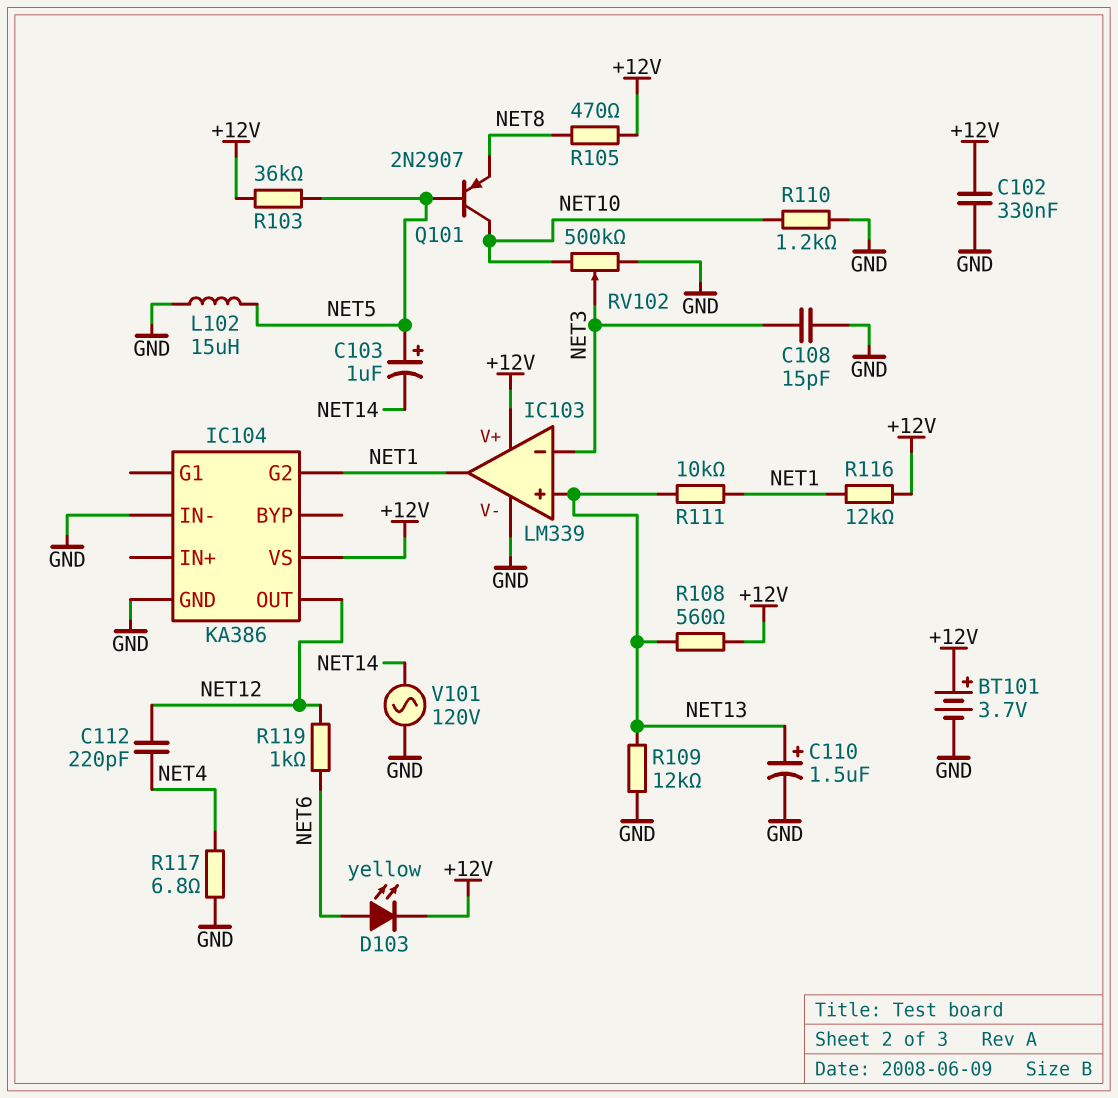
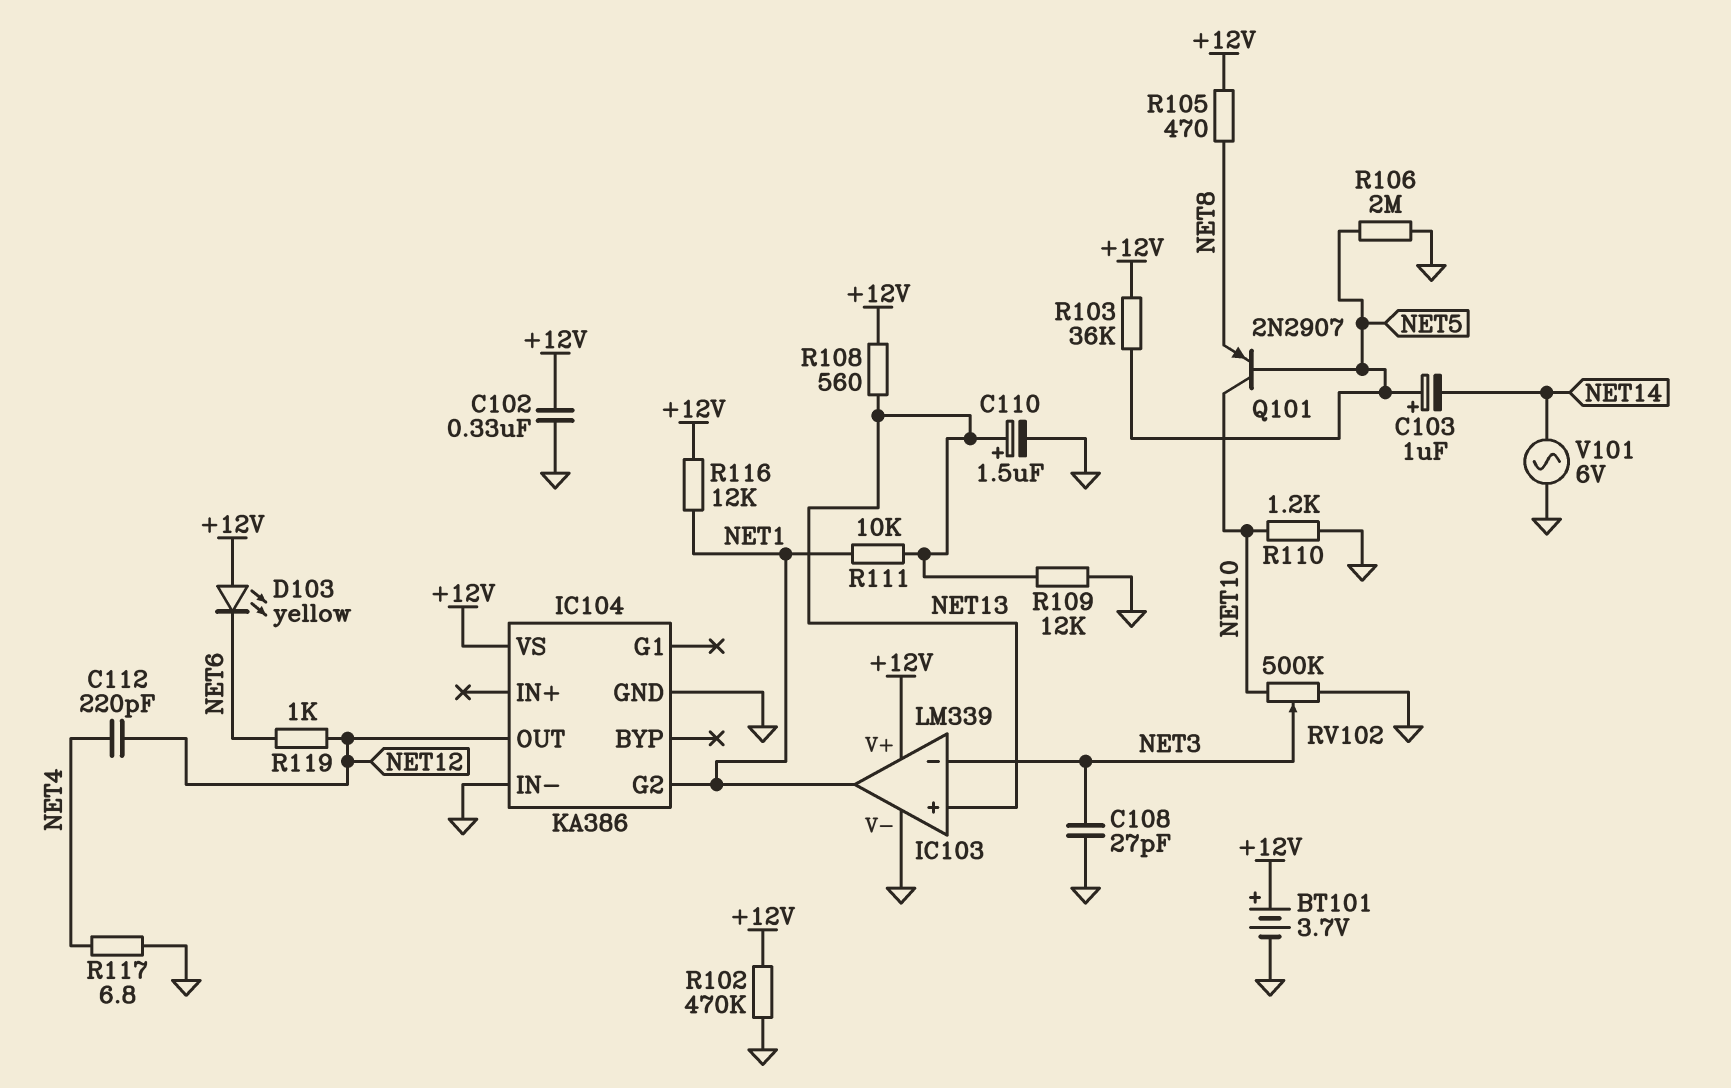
C108: 15pF (GND, NET3) -> 27pF (GND, NET3)
D103: LED yellow (A NET6, K +12V) -> LED yellow (A +12V, K NET6)
L102: 15uH (GND, NET5) -> none
R102: none -> 470k (+12V, GND)
R106: none -> 2M (GND, NET5)
V101: AC 120V (GND, NET14) -> AC 6V (GND, NET14)

